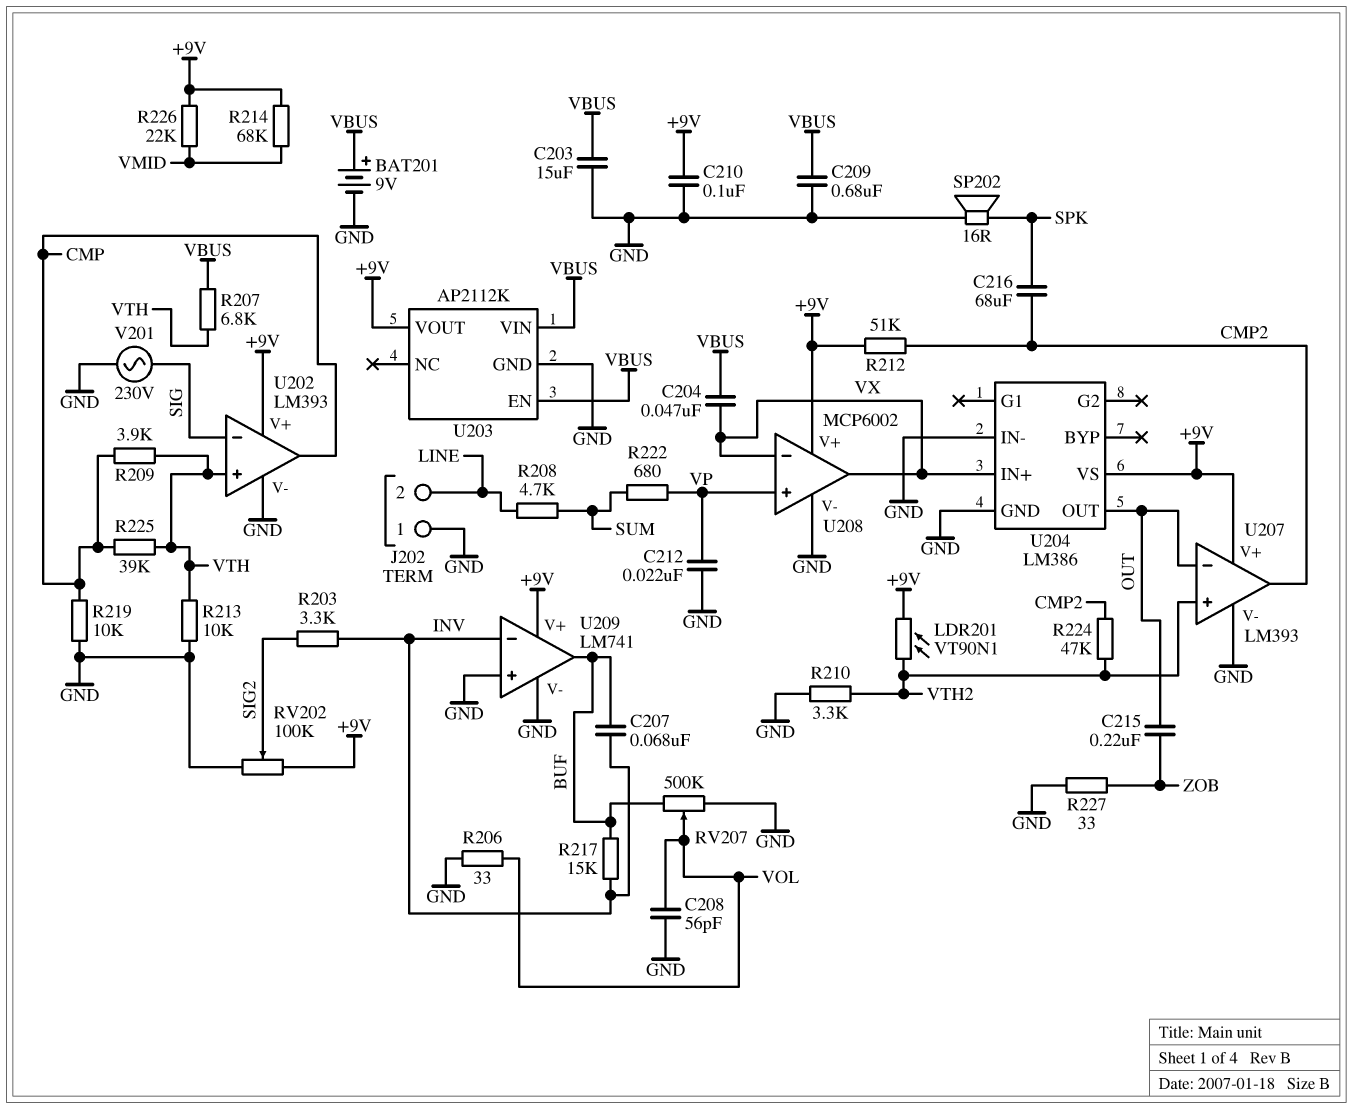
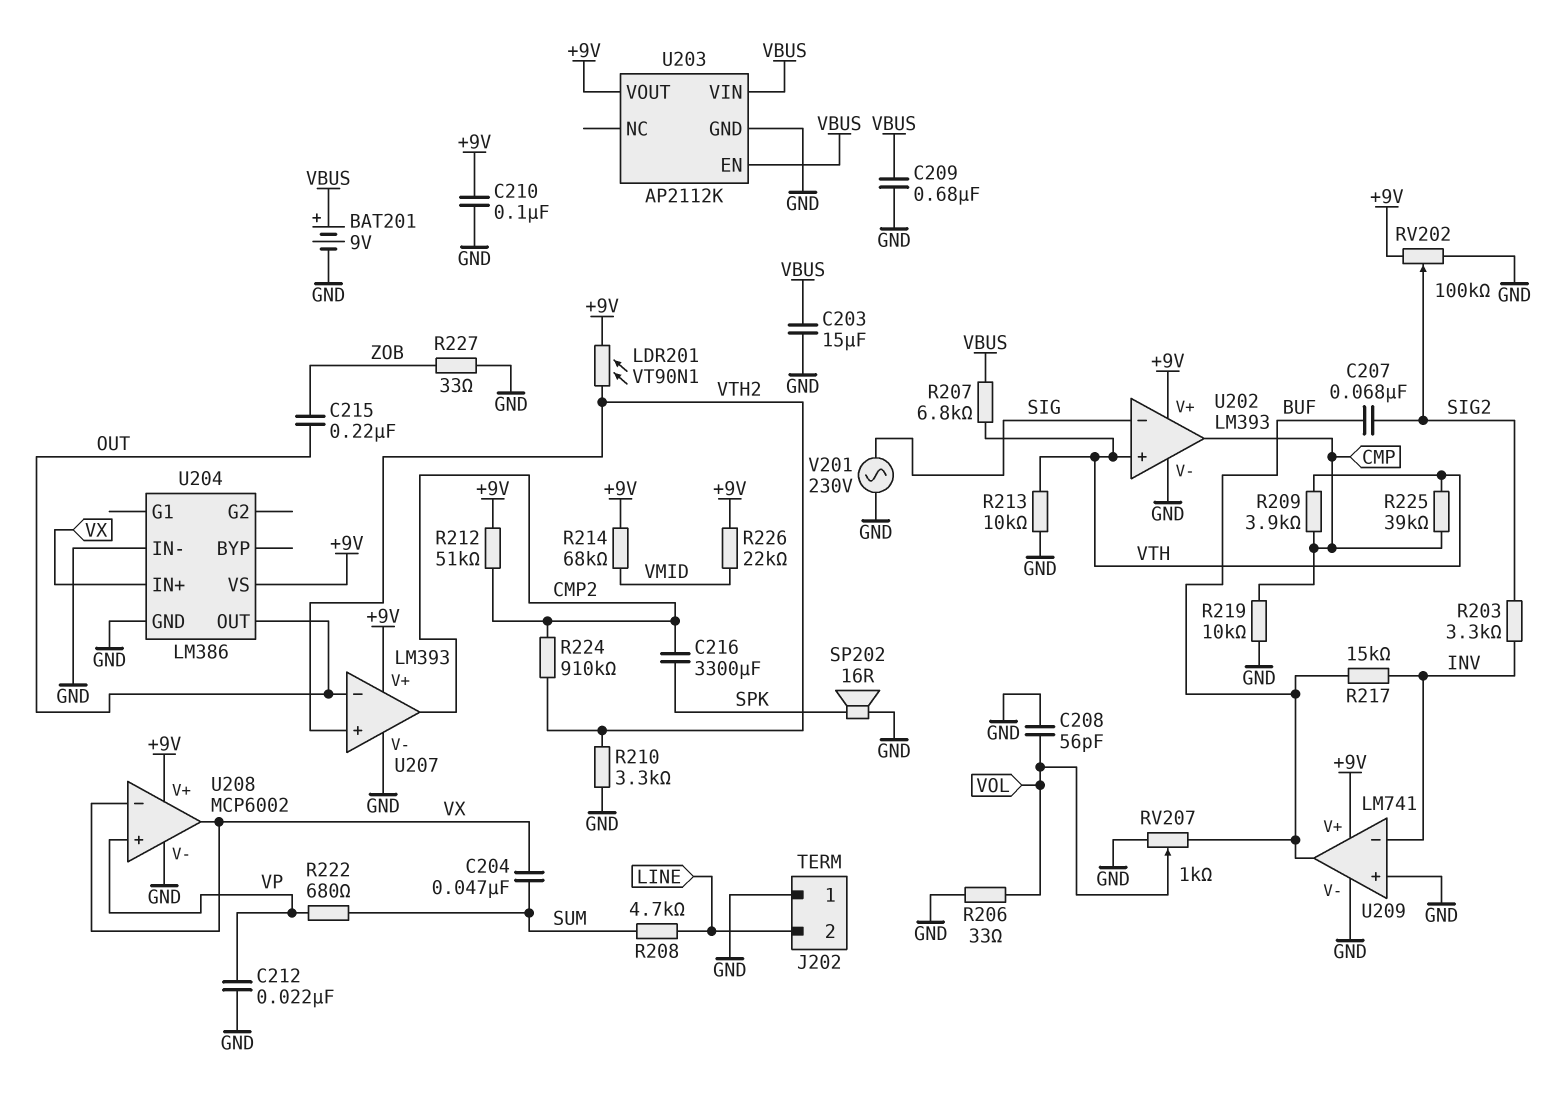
C204: 47nF (VBUS, VX) -> 47nF (SUM, VX)
C207: 68nF (BUF, INV) -> 68nF (BUF, SIG2)
C216: 68uF (CMP2, SPK) -> 3300uF (CMP2, SPK)
R224: 47k (CMP2, VTH2) -> 910k (CMP2, VTH2)
RV207: 500k (BUF, GND, wiper VOL) -> 1k (BUF, GND, wiper VOL)

